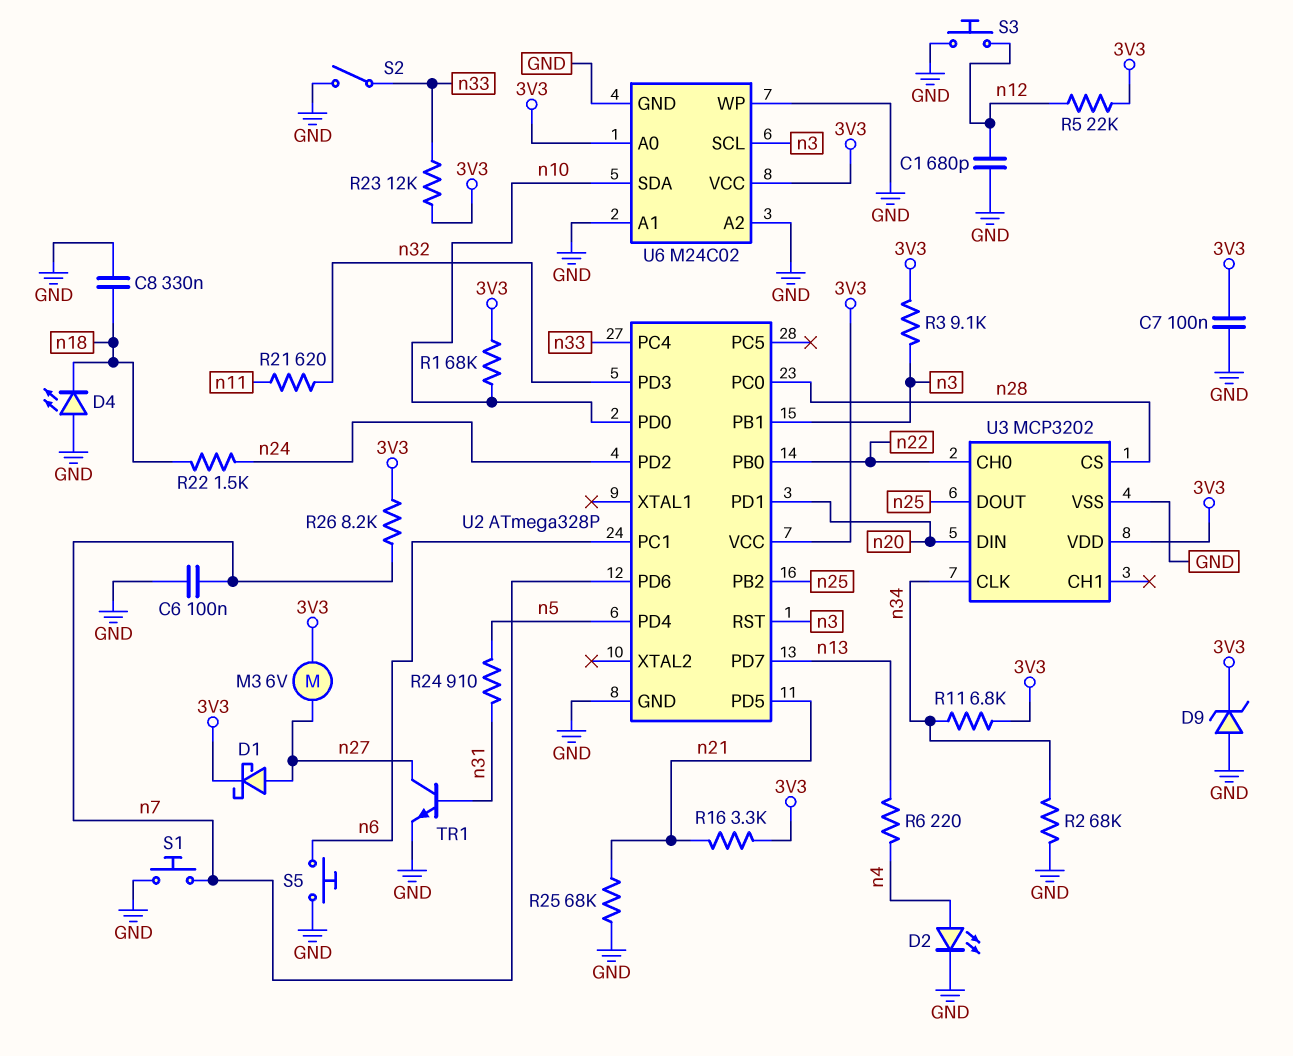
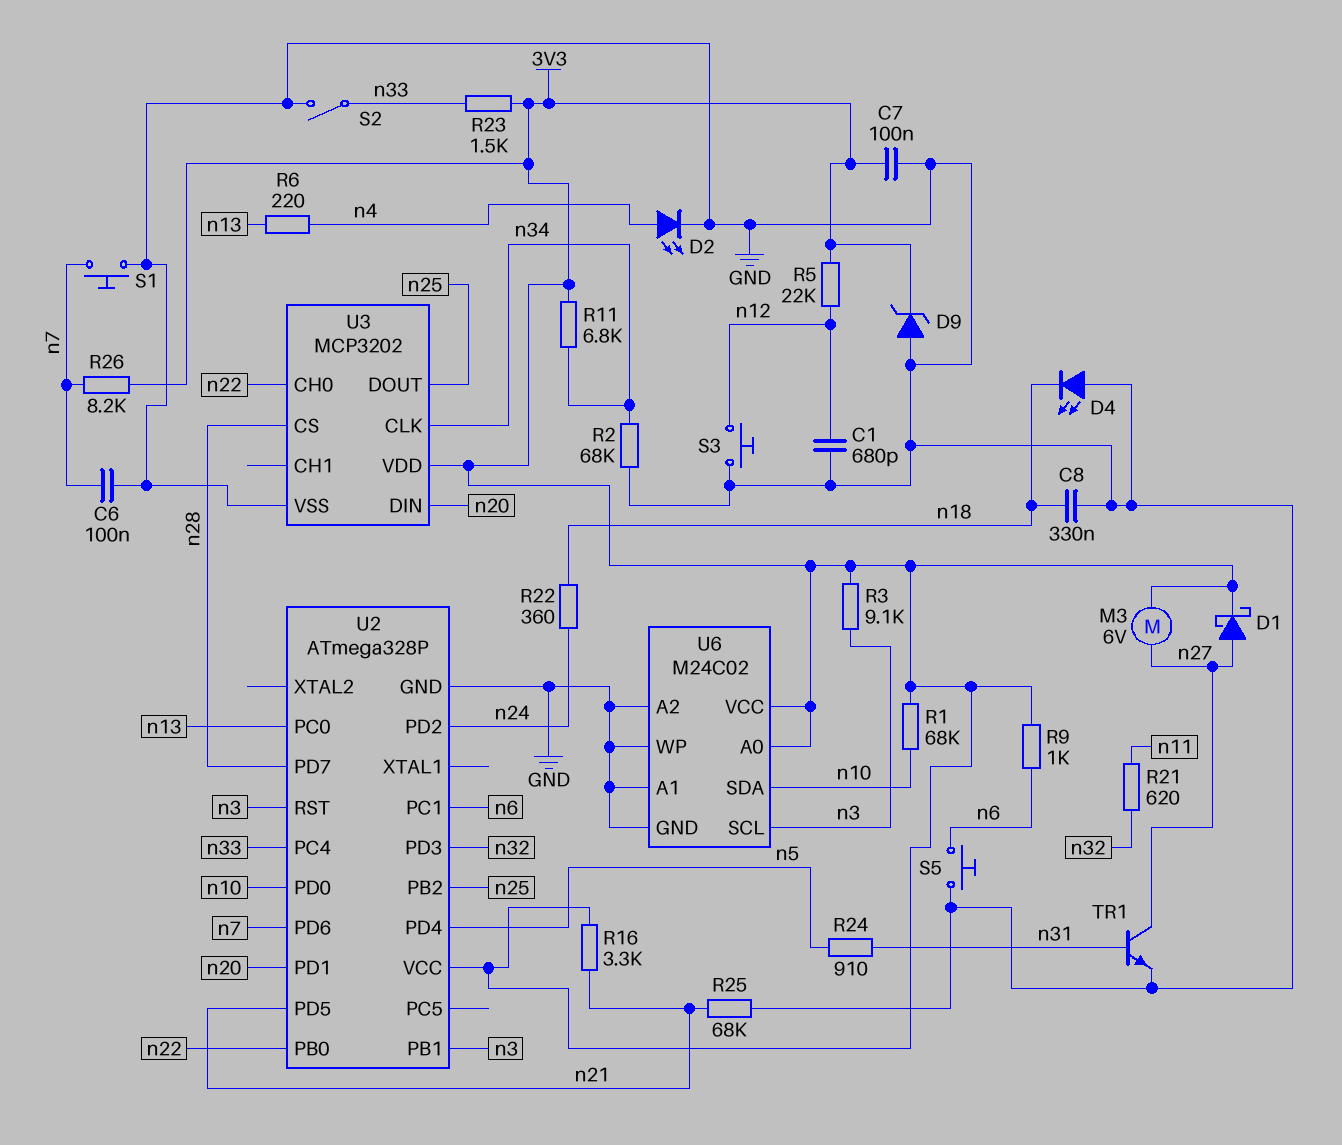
R9: none -> 1k (3V3, n6)
R22: 1.5k (n18, n24) -> 360 (n18, n24)
R23: 12k (3V3, n33) -> 1.5k (3V3, n33)
U2 pin PC0: n28 -> n13
U2 pin PD7: n13 -> n28

